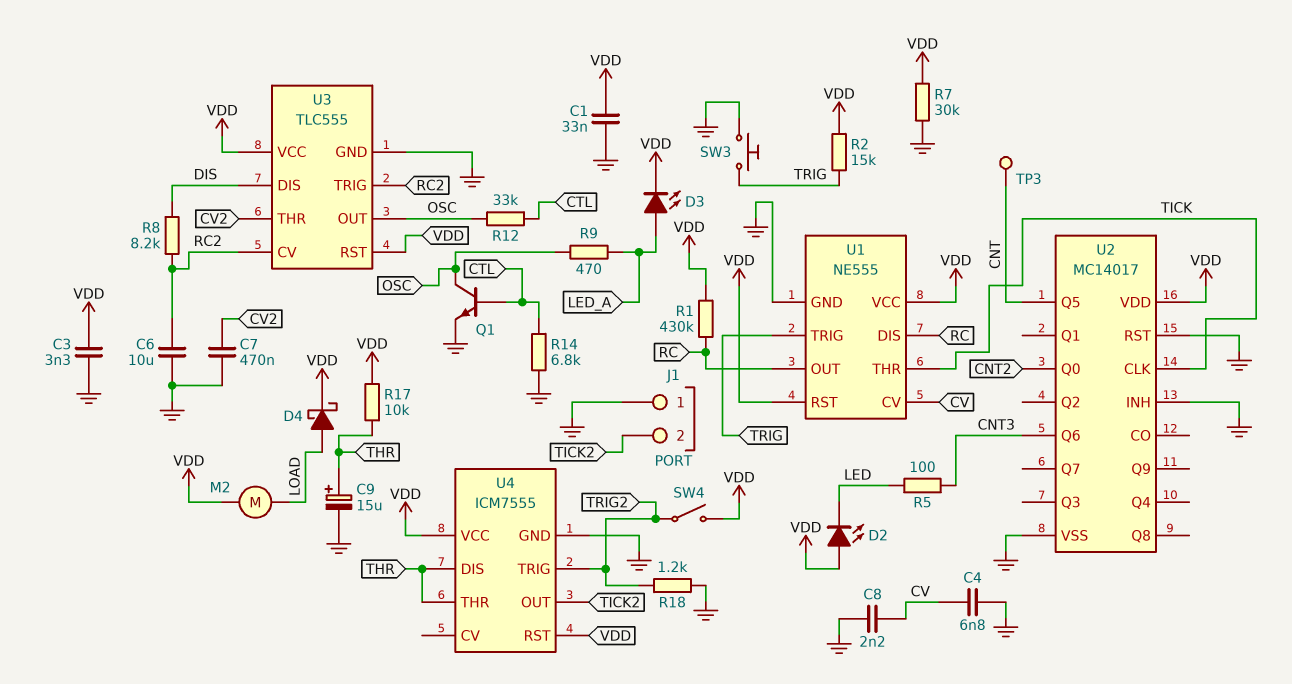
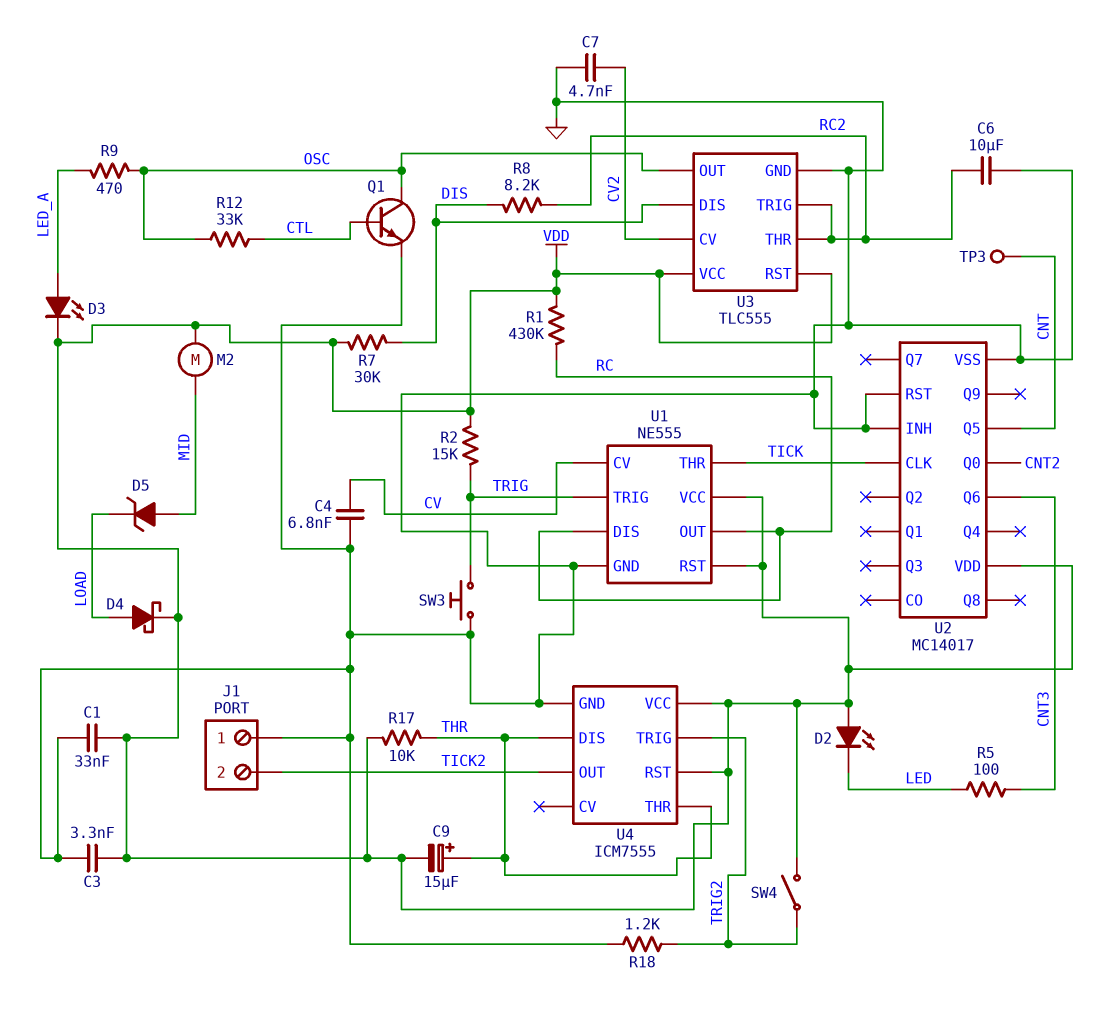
C7: 470nF (CV2, GND) -> 4.7nF (CV2, GND)
C8: 2.2nF (CV, GND) -> none
C9: 15uF (plus THR, minus GND) -> 15uF (plus THR, minus VDD)
D5: none -> zener (A MID, K LOAD)
M2: motor (LOAD, VDD) -> motor (MID, VDD)
R7: 30k (GND, VDD) -> 30k (DIS, VDD)
R14: 6.8k (CTL, GND) -> none
U3 pin CV: RC2 -> CV2
U3 pin THR: CV2 -> RC2

